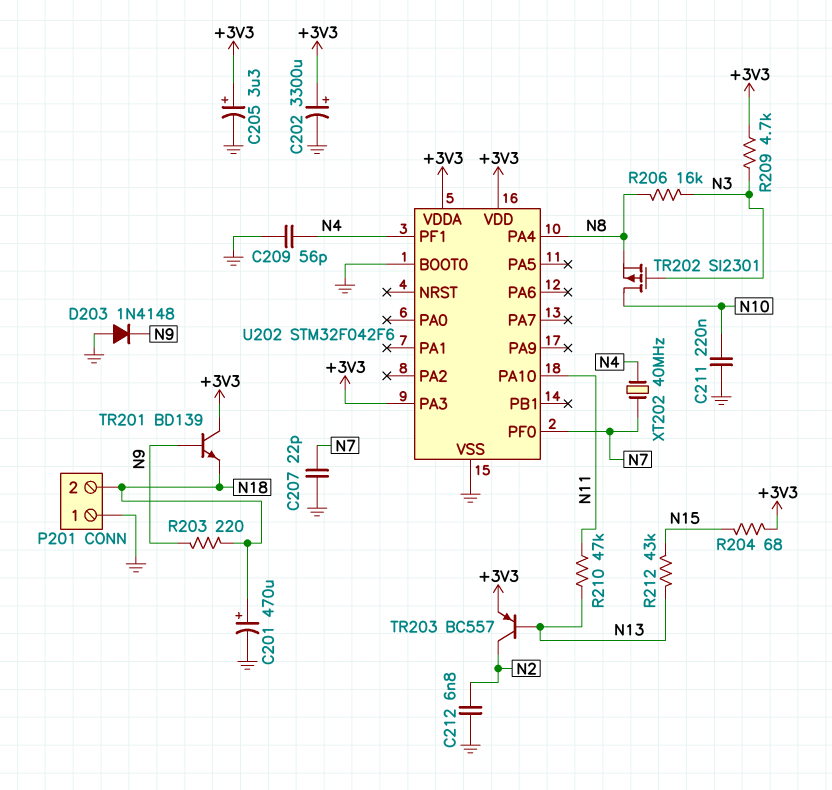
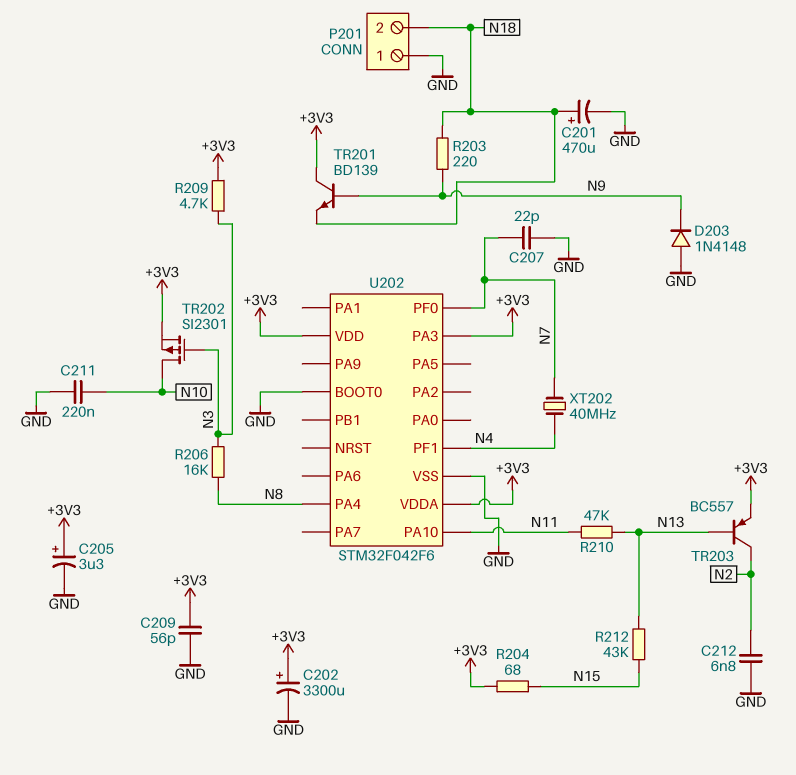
C209: 56pF (GND, N4) -> 56pF (+3V3, GND)
TR202: PMOS SI2301 (G N3, D N10, S N8) -> PMOS SI2301 (G N3, D N10, S +3V3)

